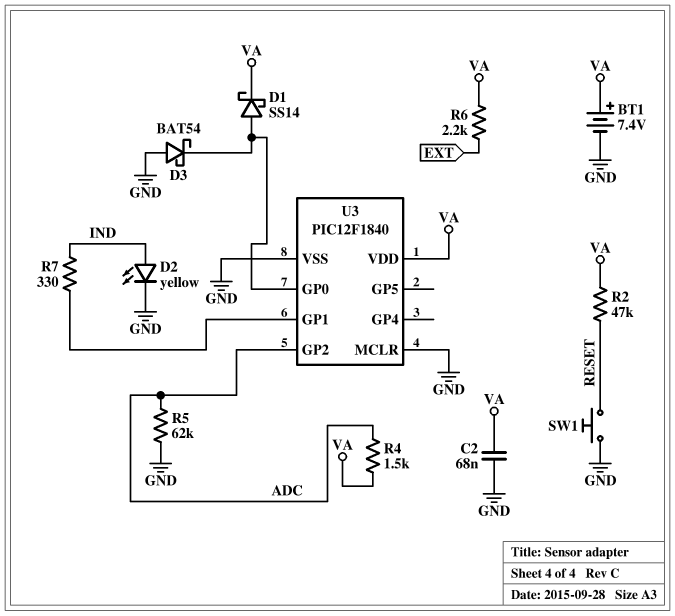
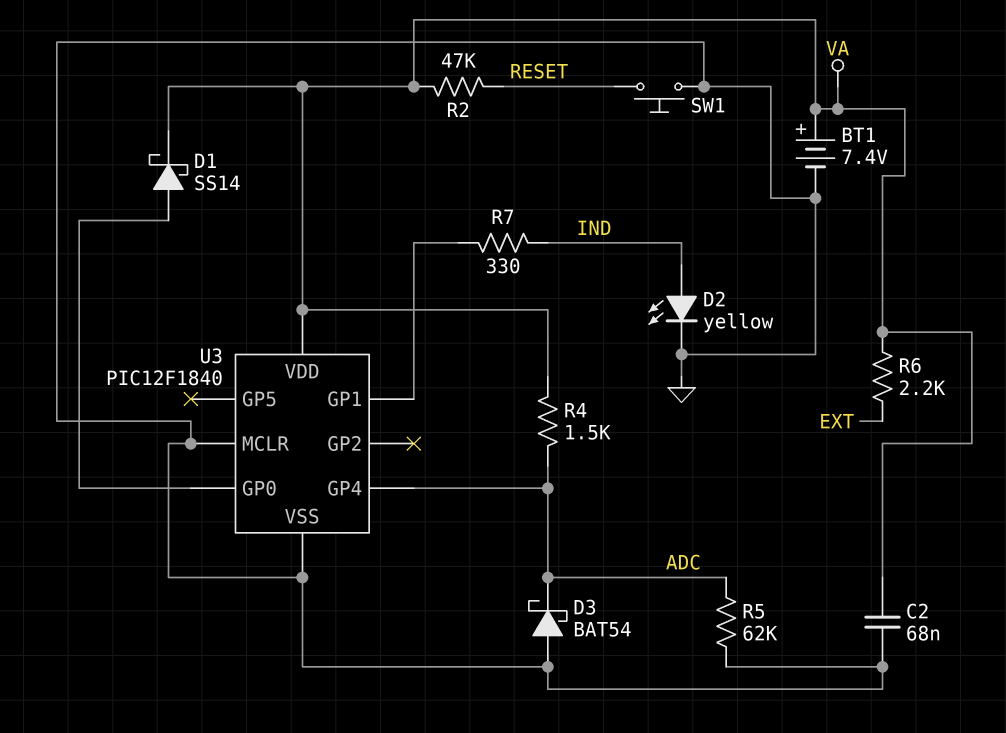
D3: schottky BAT54 (A GND, K U3/GP0) -> schottky BAT54 (A GND, K ADC)
U3 pin GP2: ADC -> none
U3 pin GP4: none -> ADC

